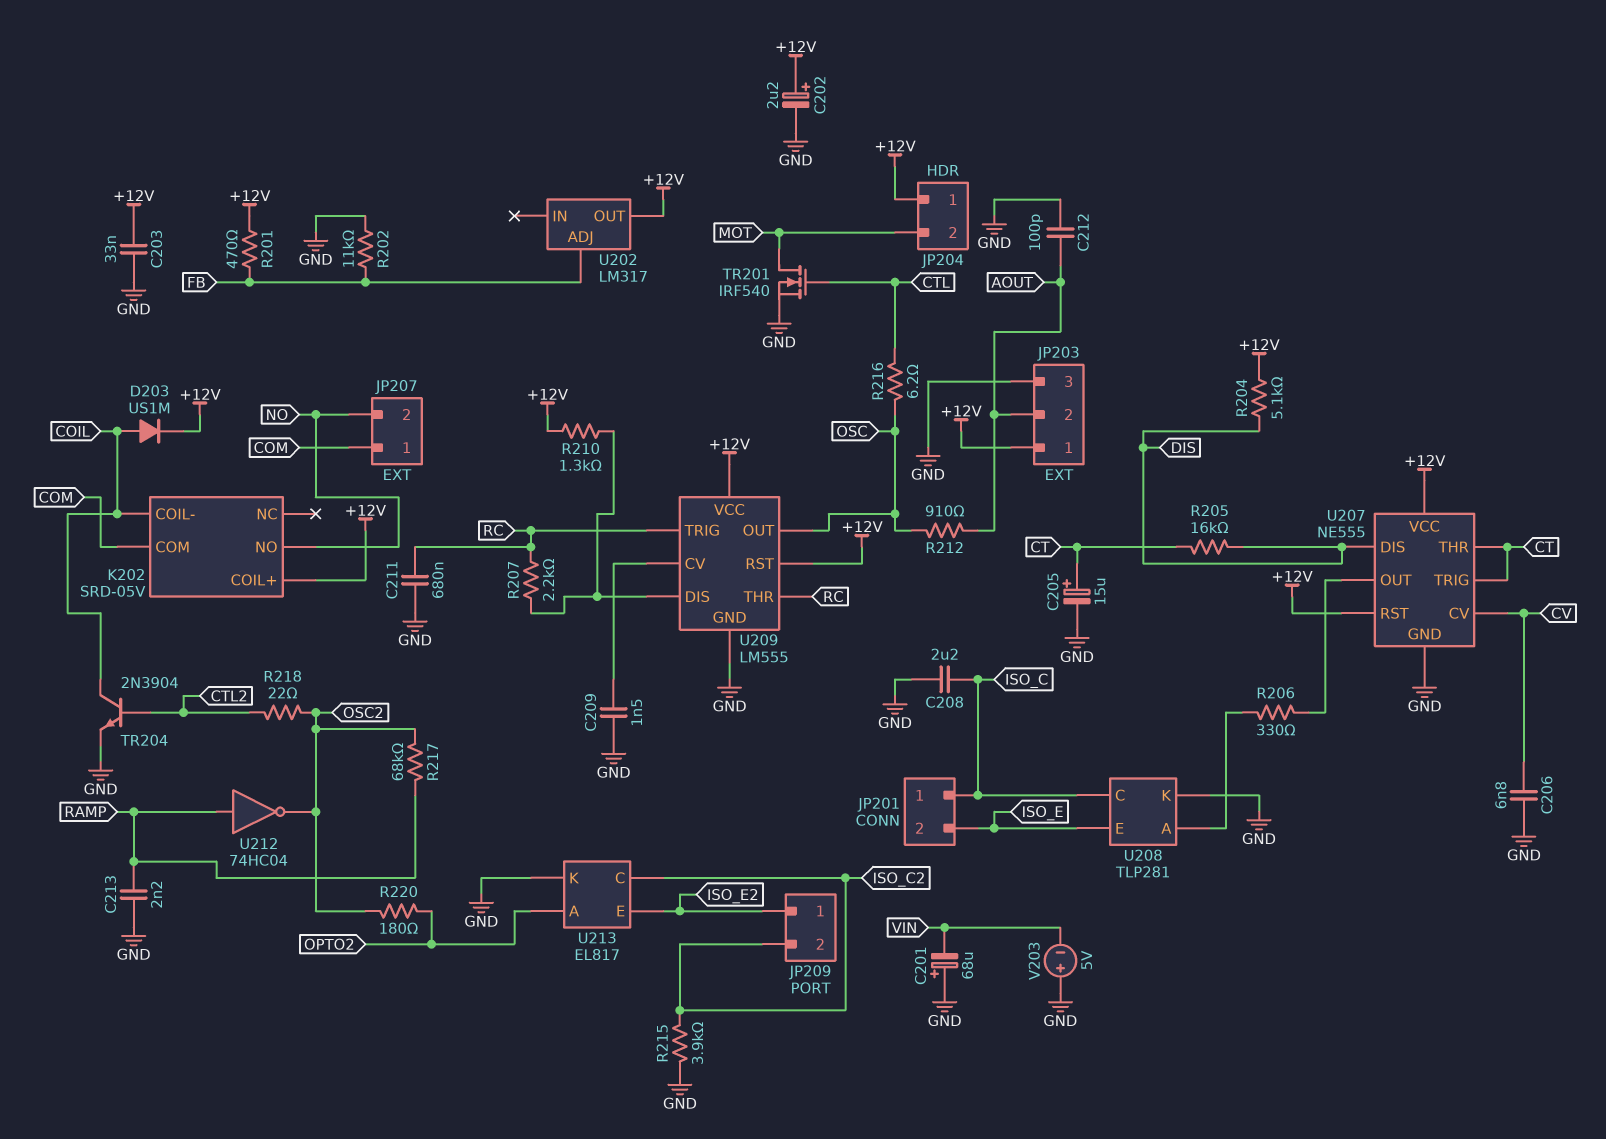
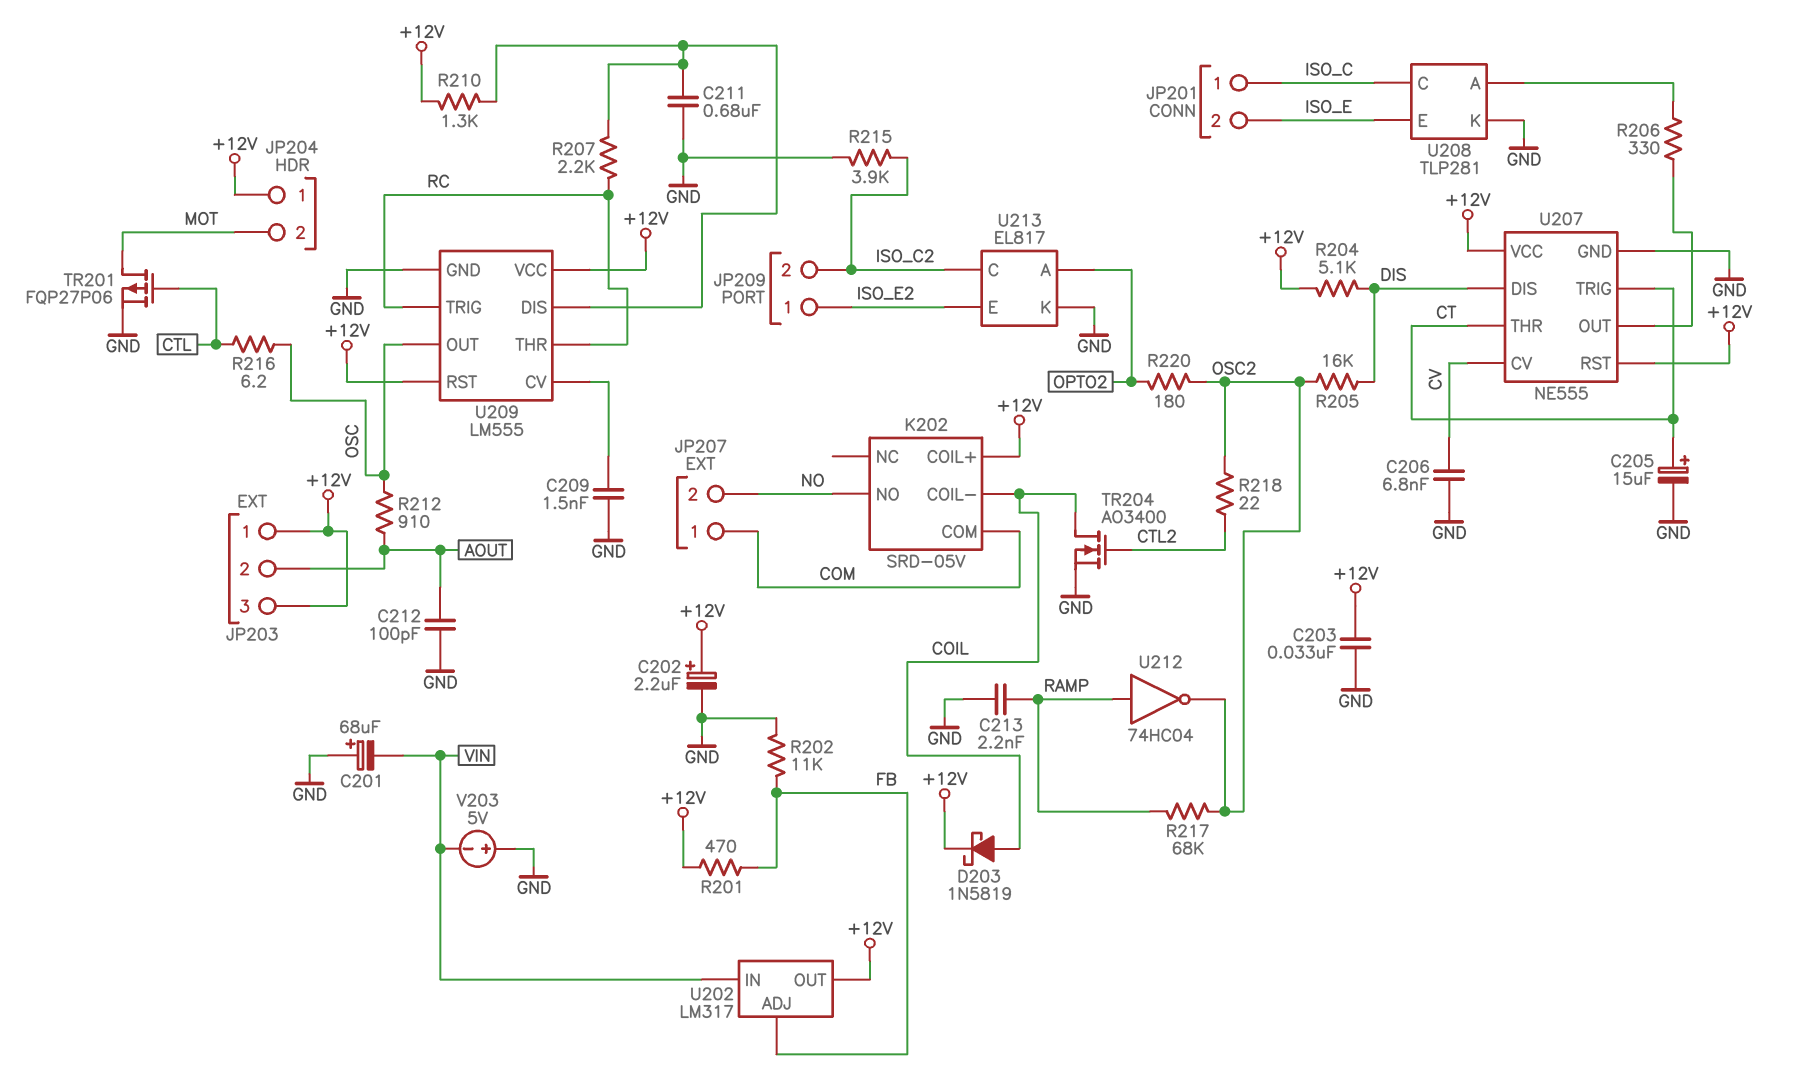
C208: 2.2uF (GND, ISO_C) -> none
C211: 680nF (GND, RC) -> 680nF (GND, U209/DIS)
D203: diode US1M (A COIL, K +12V) -> schottky 1N5819 (A COIL, K +12V)
JP203 pin 3: GND -> +12V
R205: 16k (CT, DIS) -> 16k (DIS, OSC2)
TR201: NMOS IRF540 (G CTL, D MOT, S GND) -> PMOS FQP27P06 (G CTL, D MOT, S GND)
TR204: NPN 2N3904 (B CTL2, C COIL, E GND) -> NMOS AO3400 (G CTL2, D COIL, S GND)
U202 pin IN: none -> VIN

